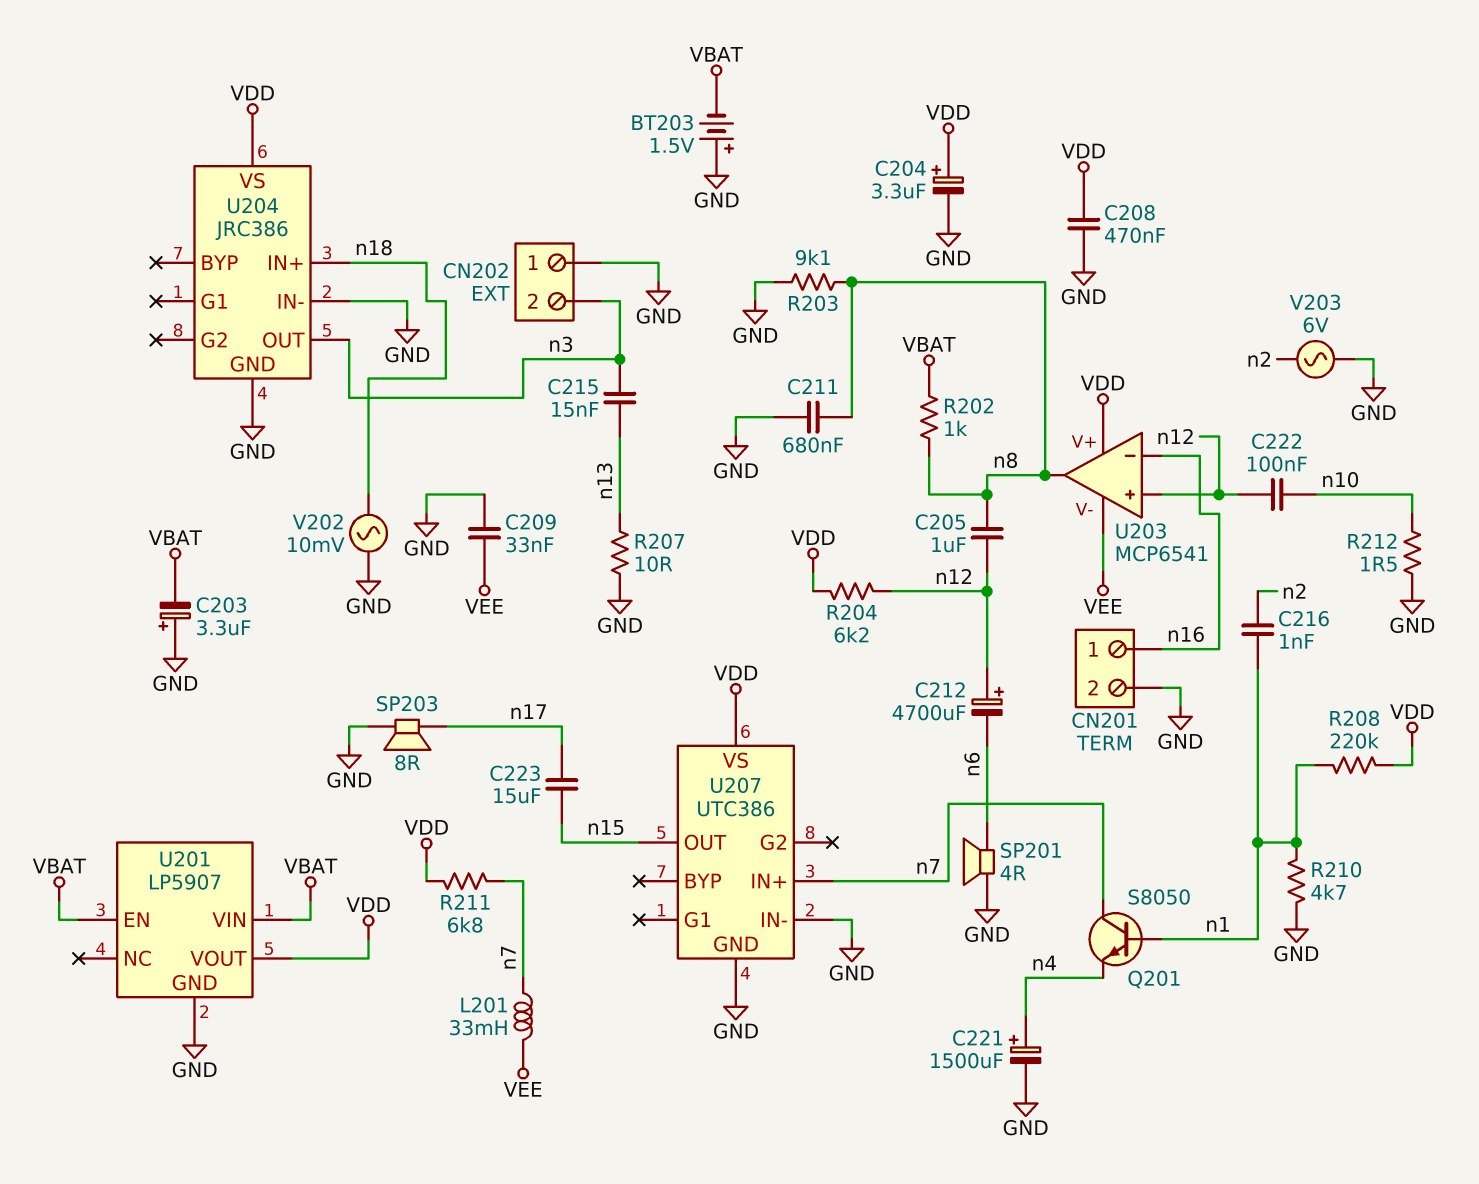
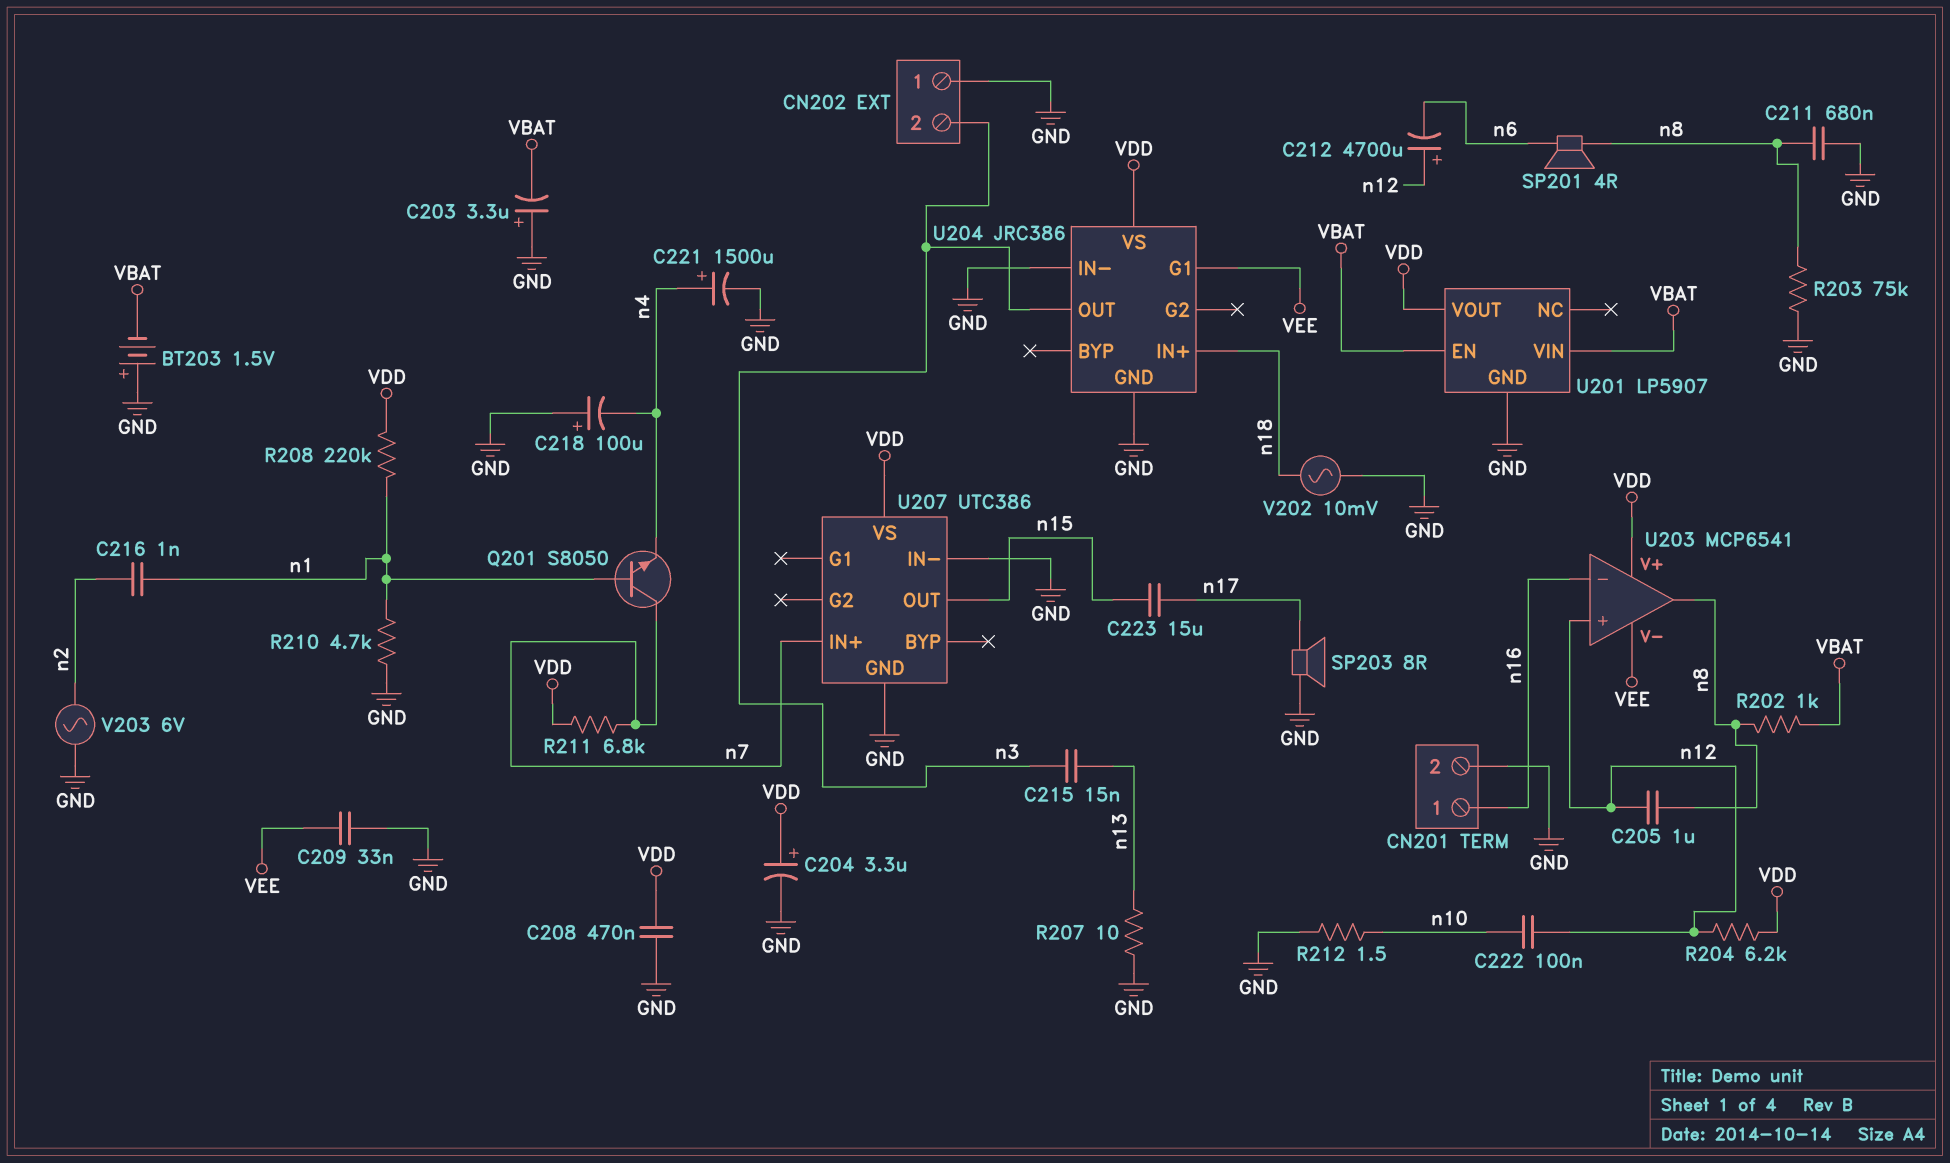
C218: none -> 100uF (plus GND, minus n4)
L201: 33mH (VEE, n7) -> none
R203: 9.1k (GND, n8) -> 75k (GND, n8)
SP201: speaker 4R (GND, n6) -> speaker 4R (n6, n8)
U204 pin G1: none -> VEE

